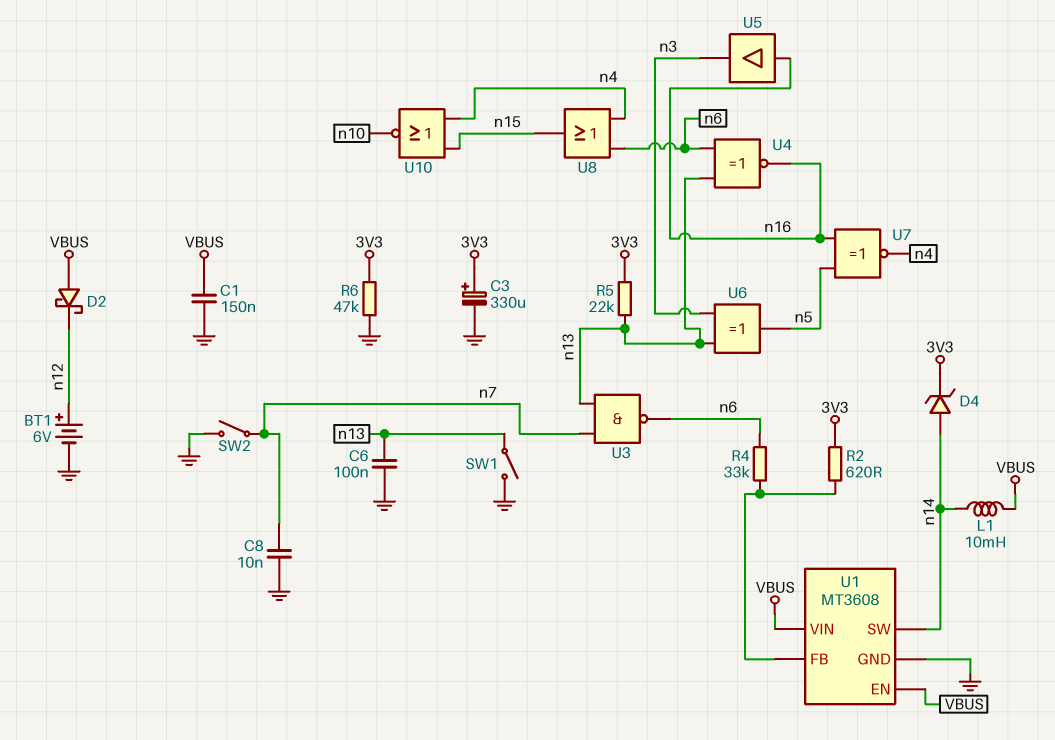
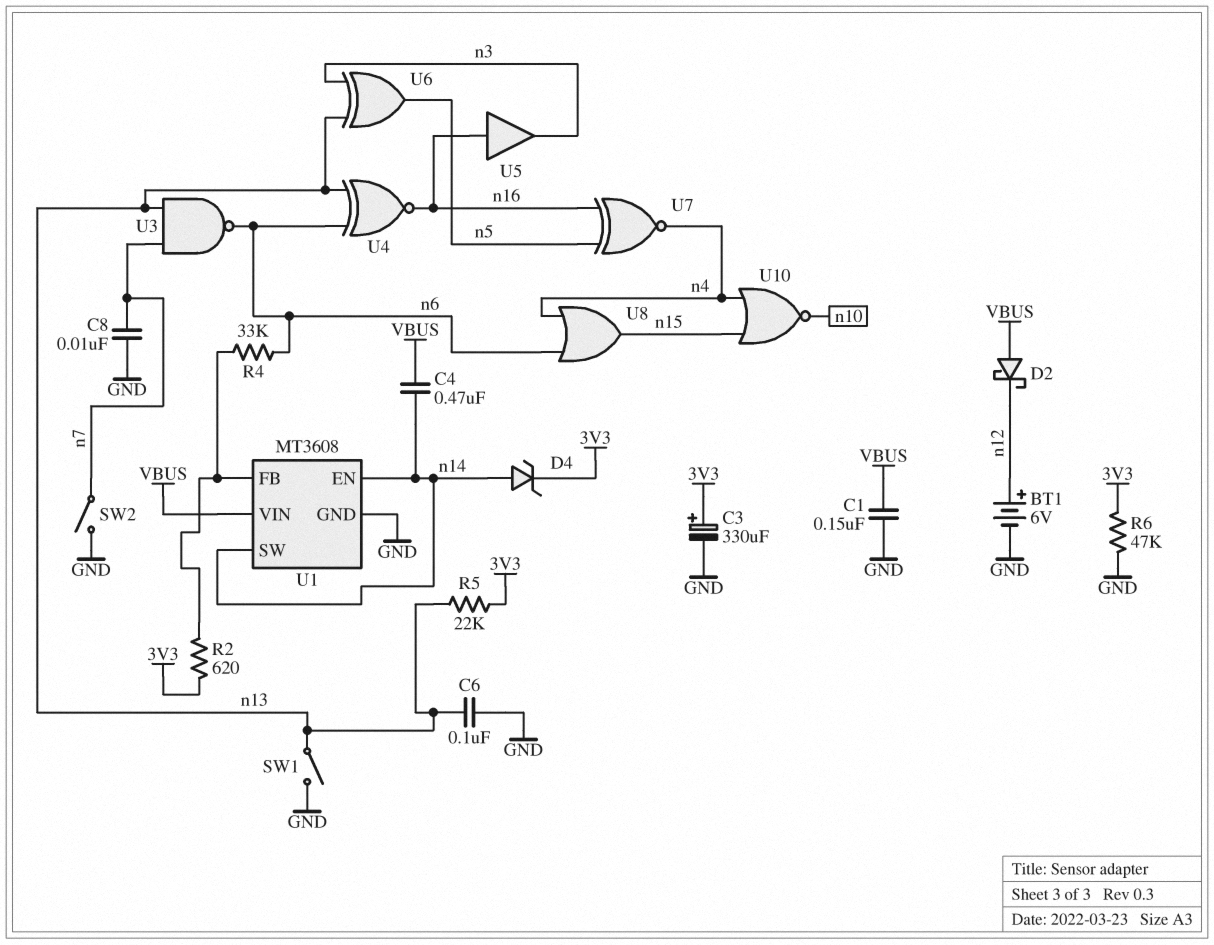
C4: none -> 470nF (VBUS, n14)
L1: 10mH (VBUS, n14) -> none
U1 pin EN: VBUS -> n14

